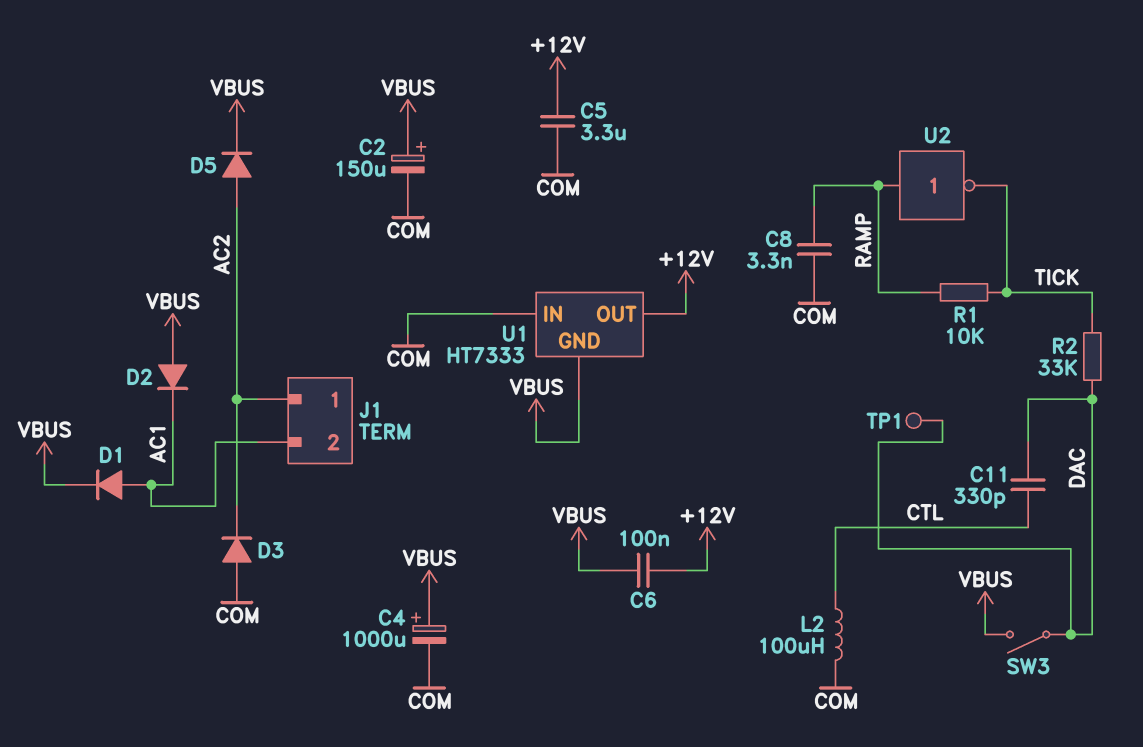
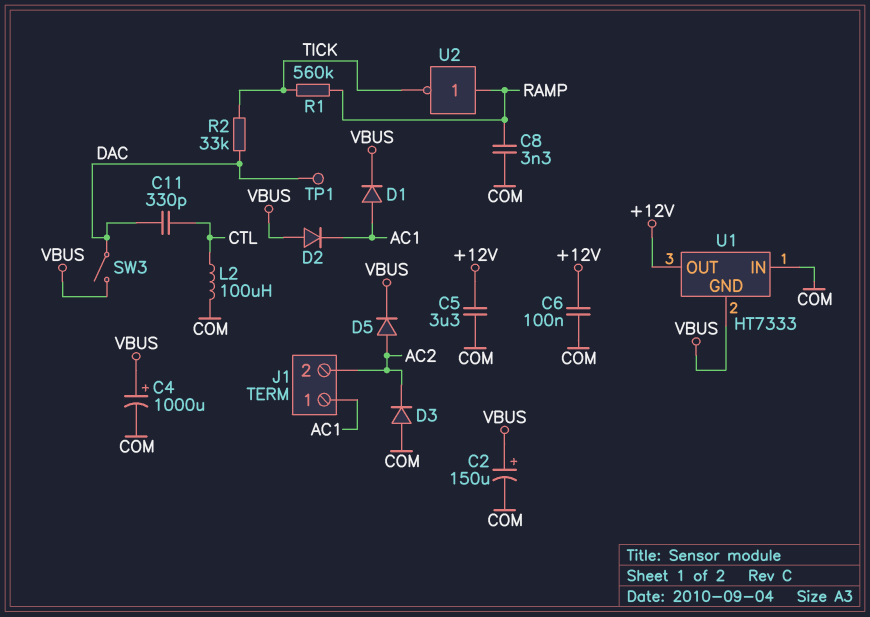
C6: 100nF (+12V, VBUS) -> 100nF (+12V, COM)
J1 pin 1: AC2 -> AC1
J1 pin 2: AC1 -> AC2
R1: 10k (RAMP, TICK) -> 560k (RAMP, TICK)

